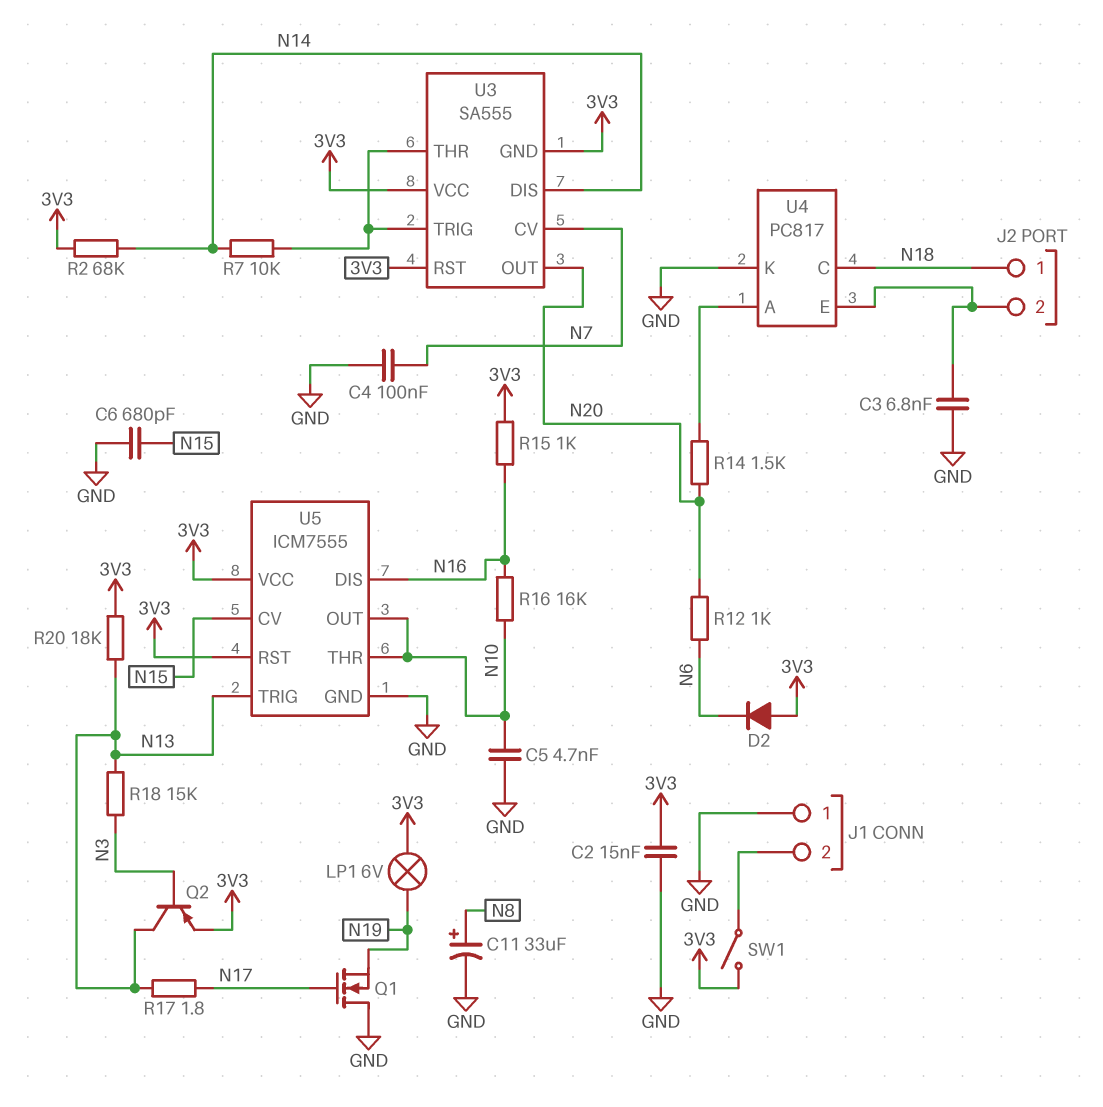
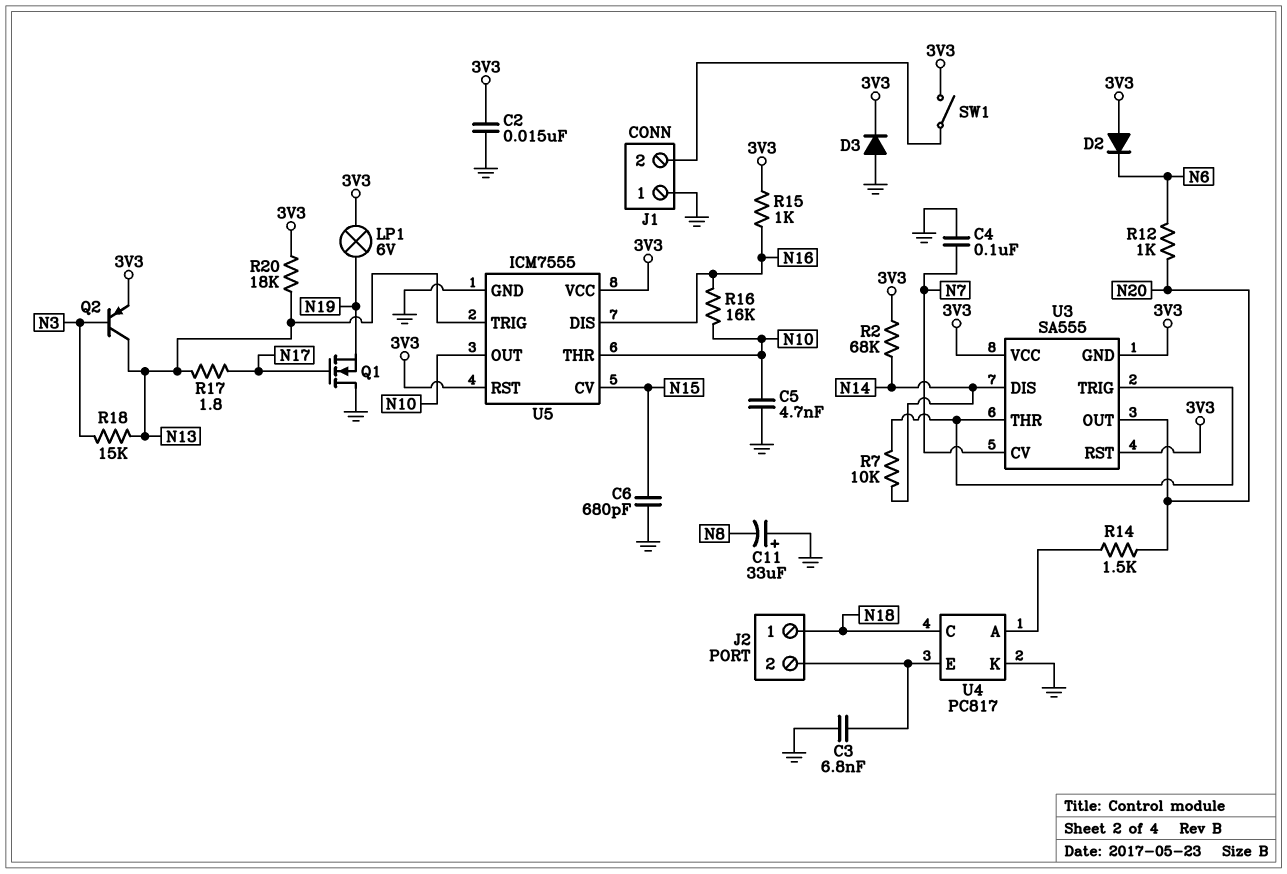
C11: 33uF (plus N8, minus GND) -> 33uF (plus GND, minus N8)
D3: none -> diode (A GND, K 3V3)

